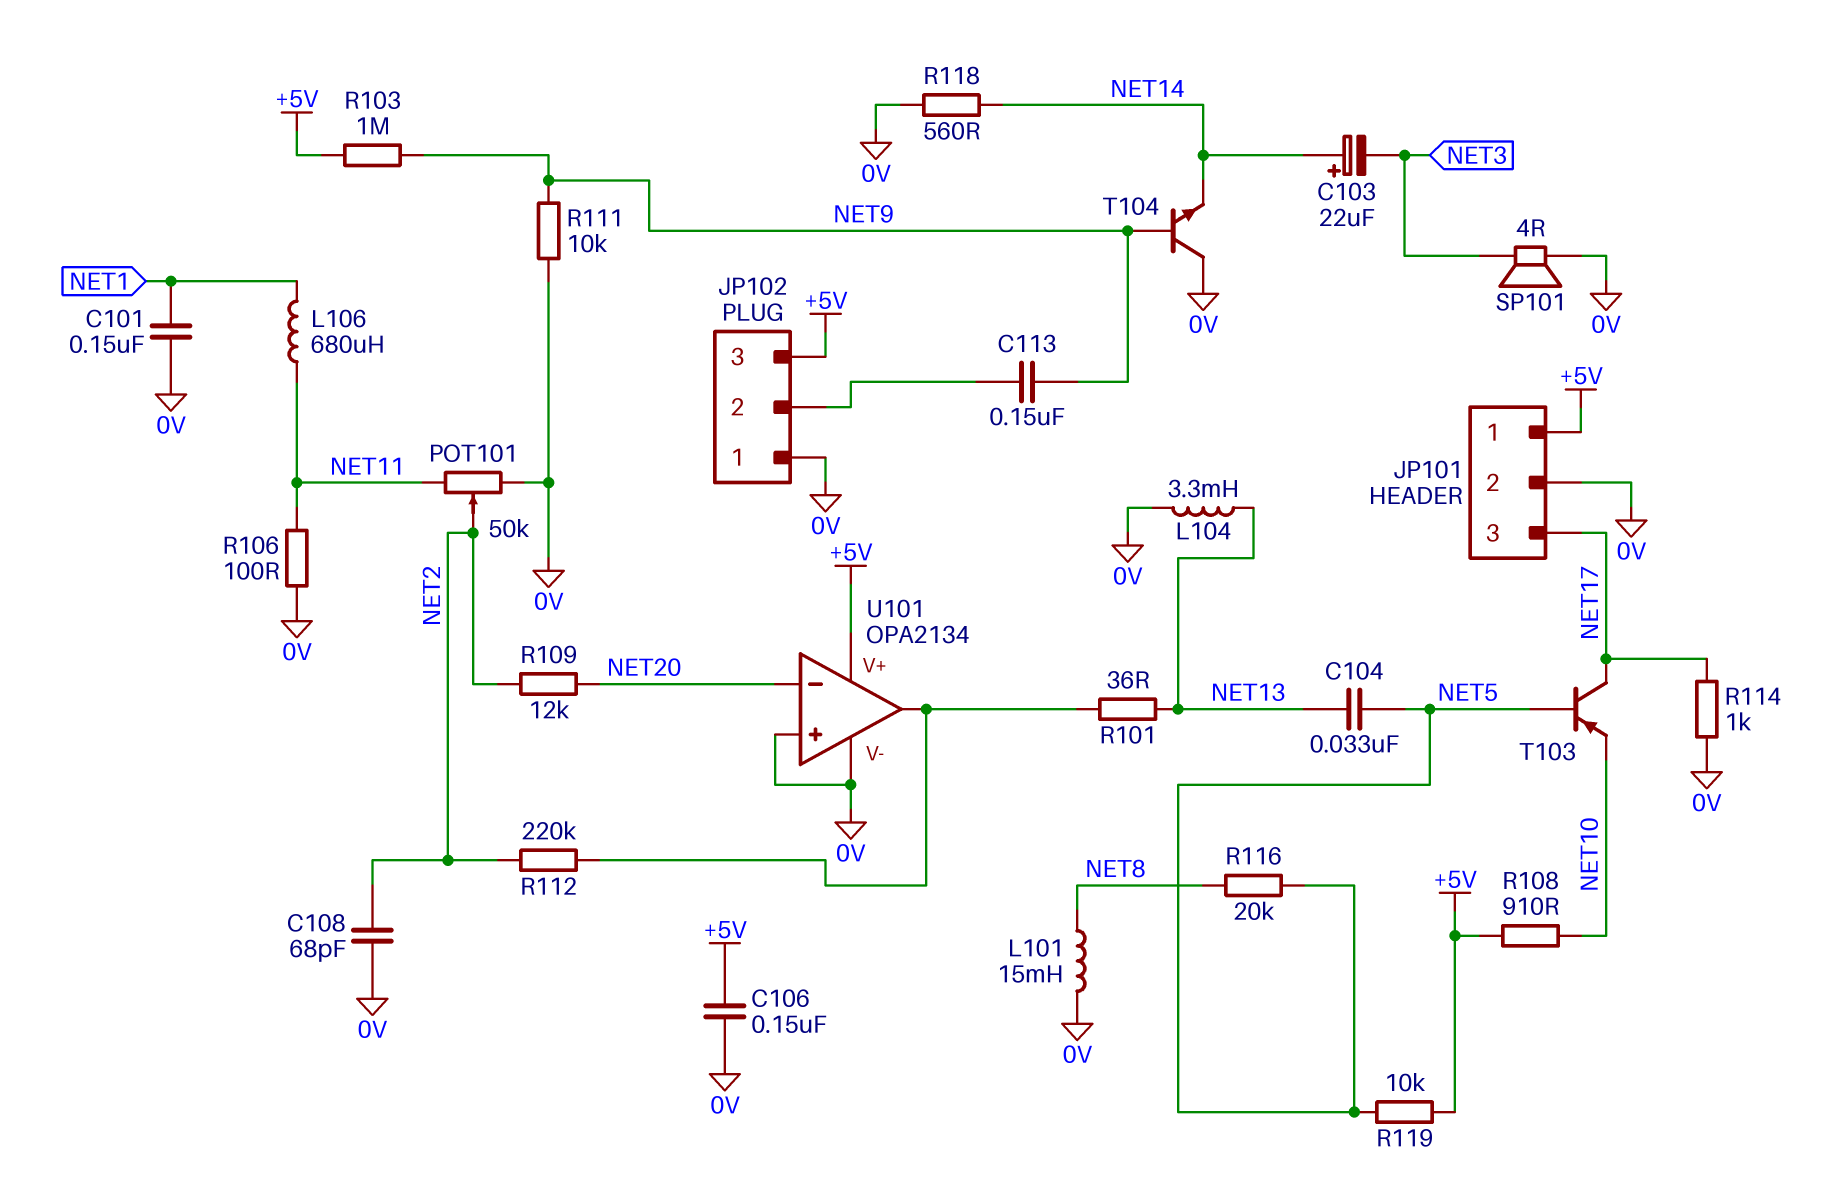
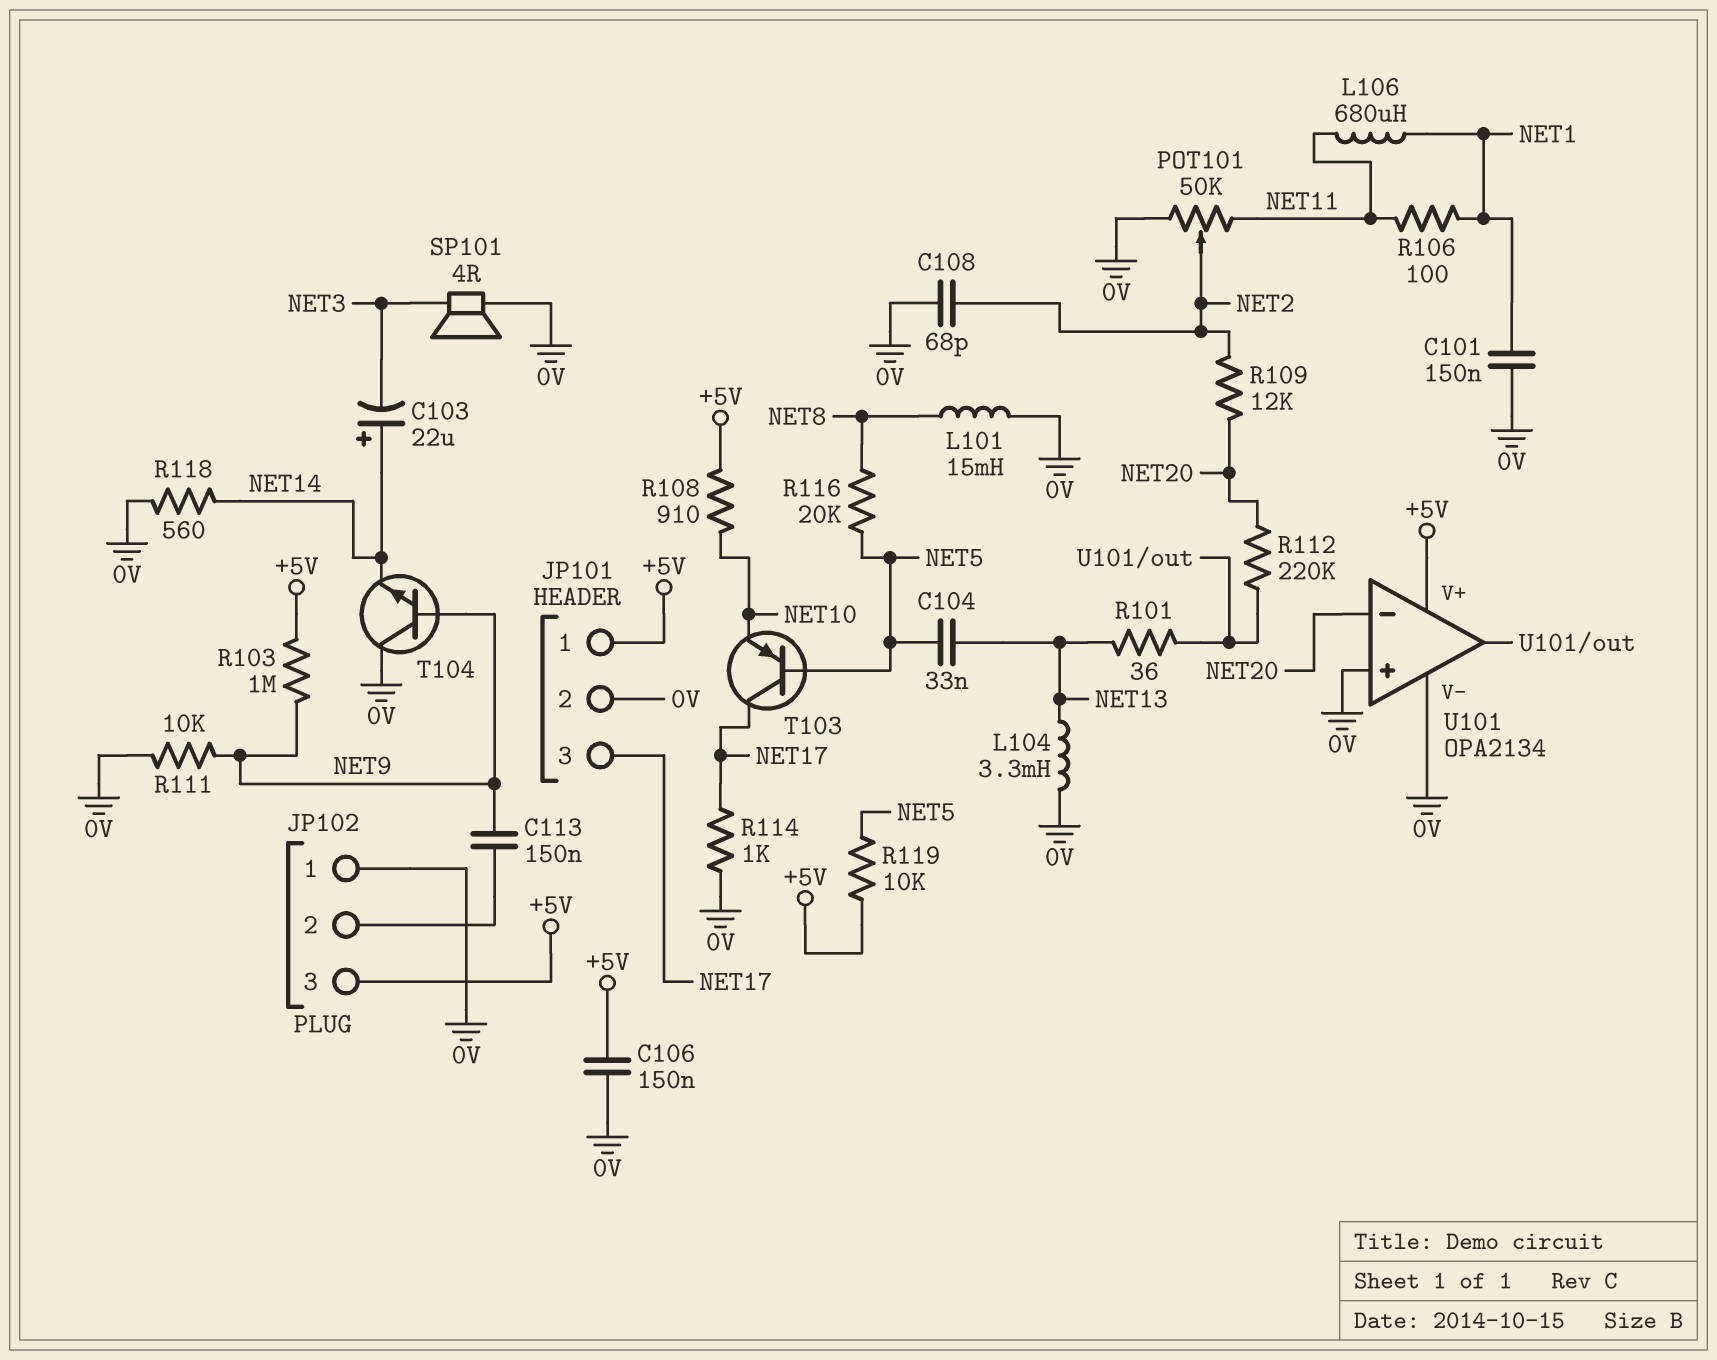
R106: 100 (0V, NET11) -> 100 (NET1, NET11)
R112: 220k (NET2, U101/out) -> 220k (NET20, U101/out)

